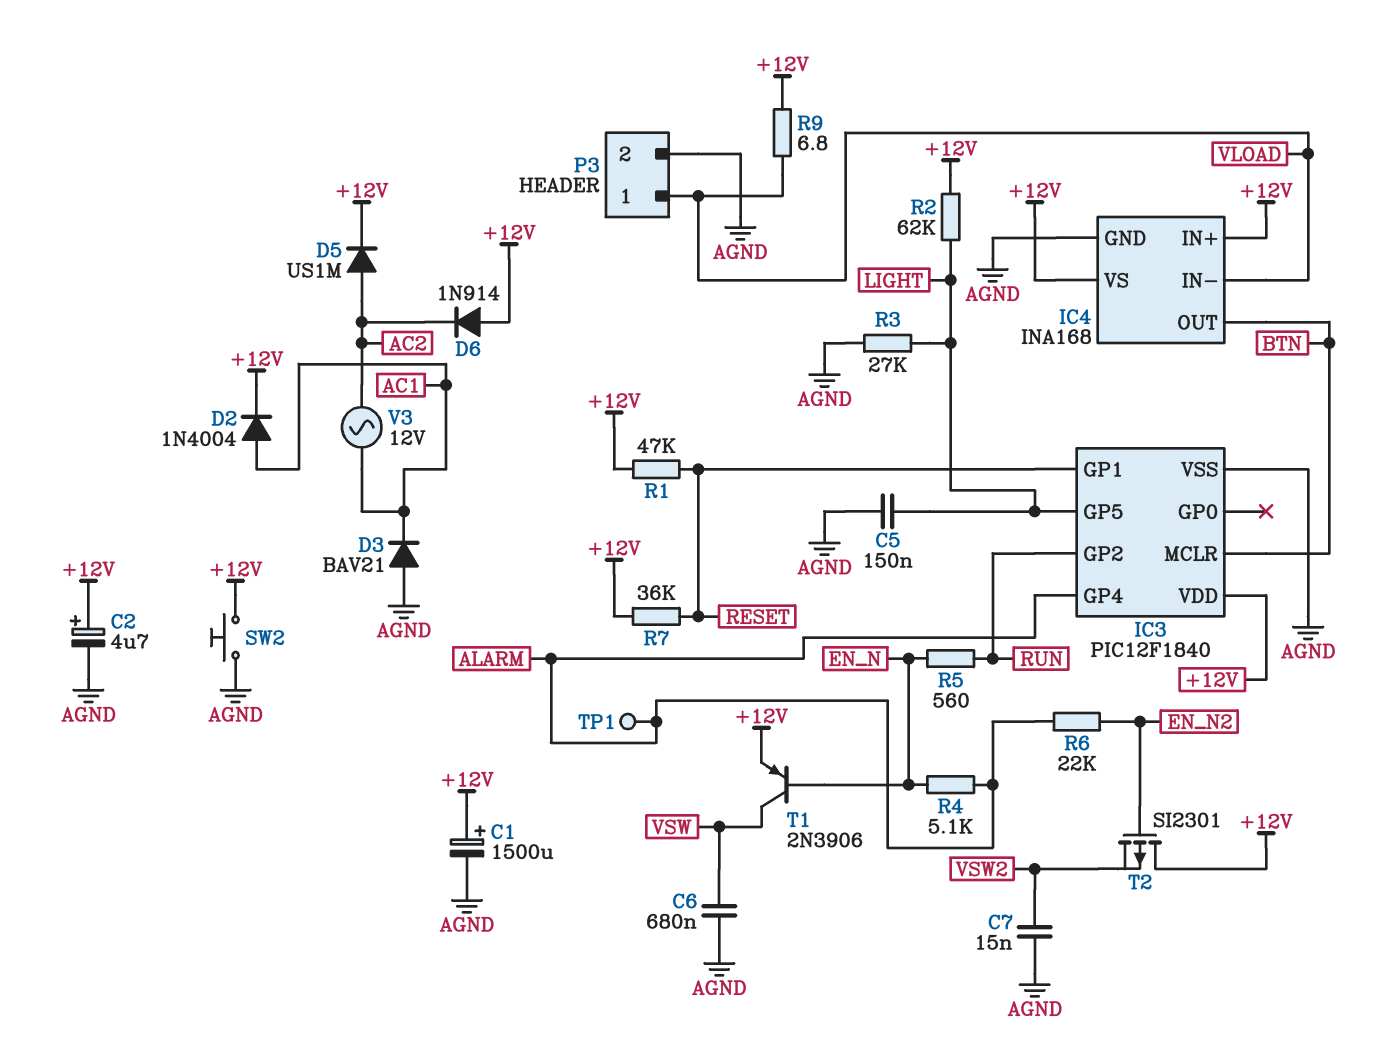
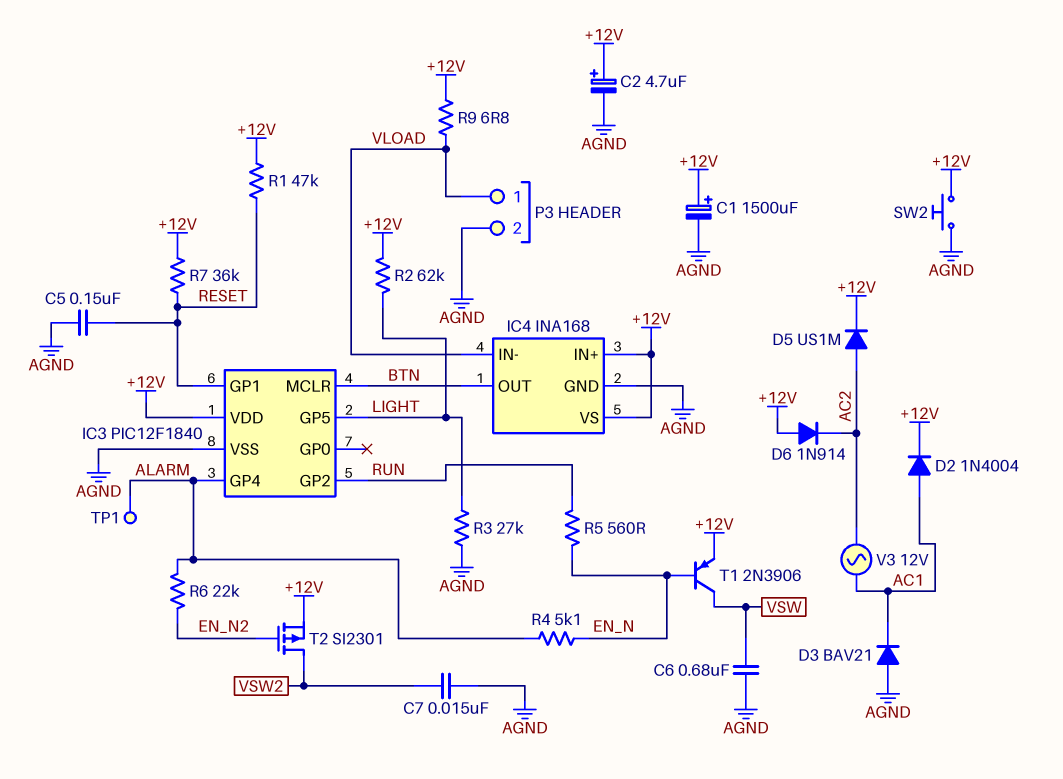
C5: 150nF (AGND, LIGHT) -> 150nF (AGND, RESET)
T2: PMOS SI2301 (G EN_N2, D +12V, S VSW2) -> PMOS SI2301 (G EN_N2, D VSW2, S +12V)

